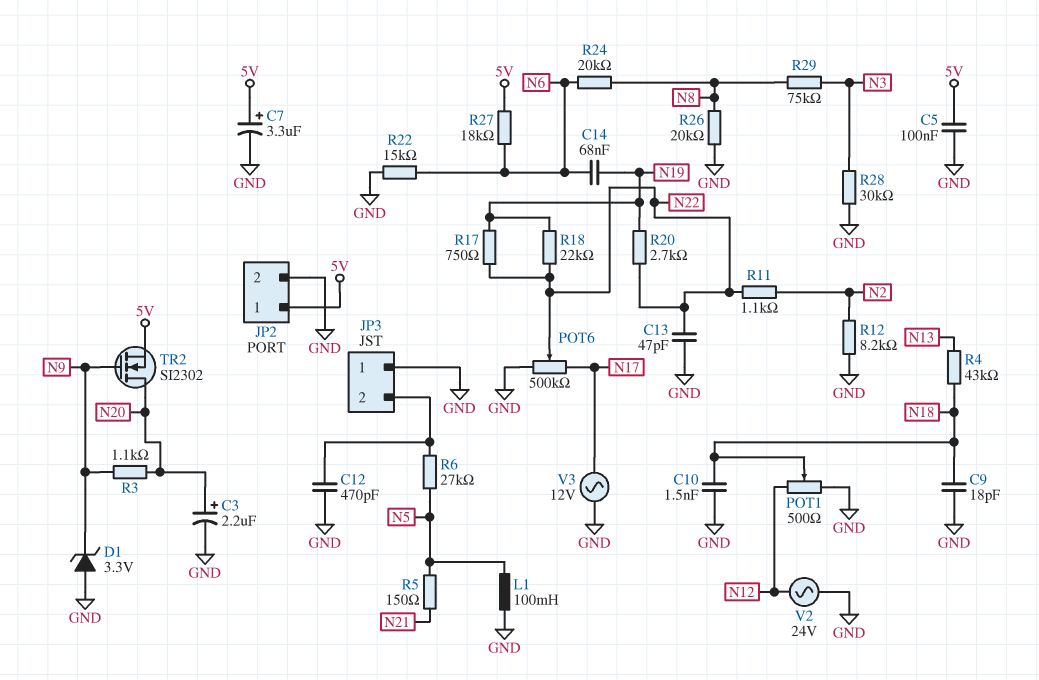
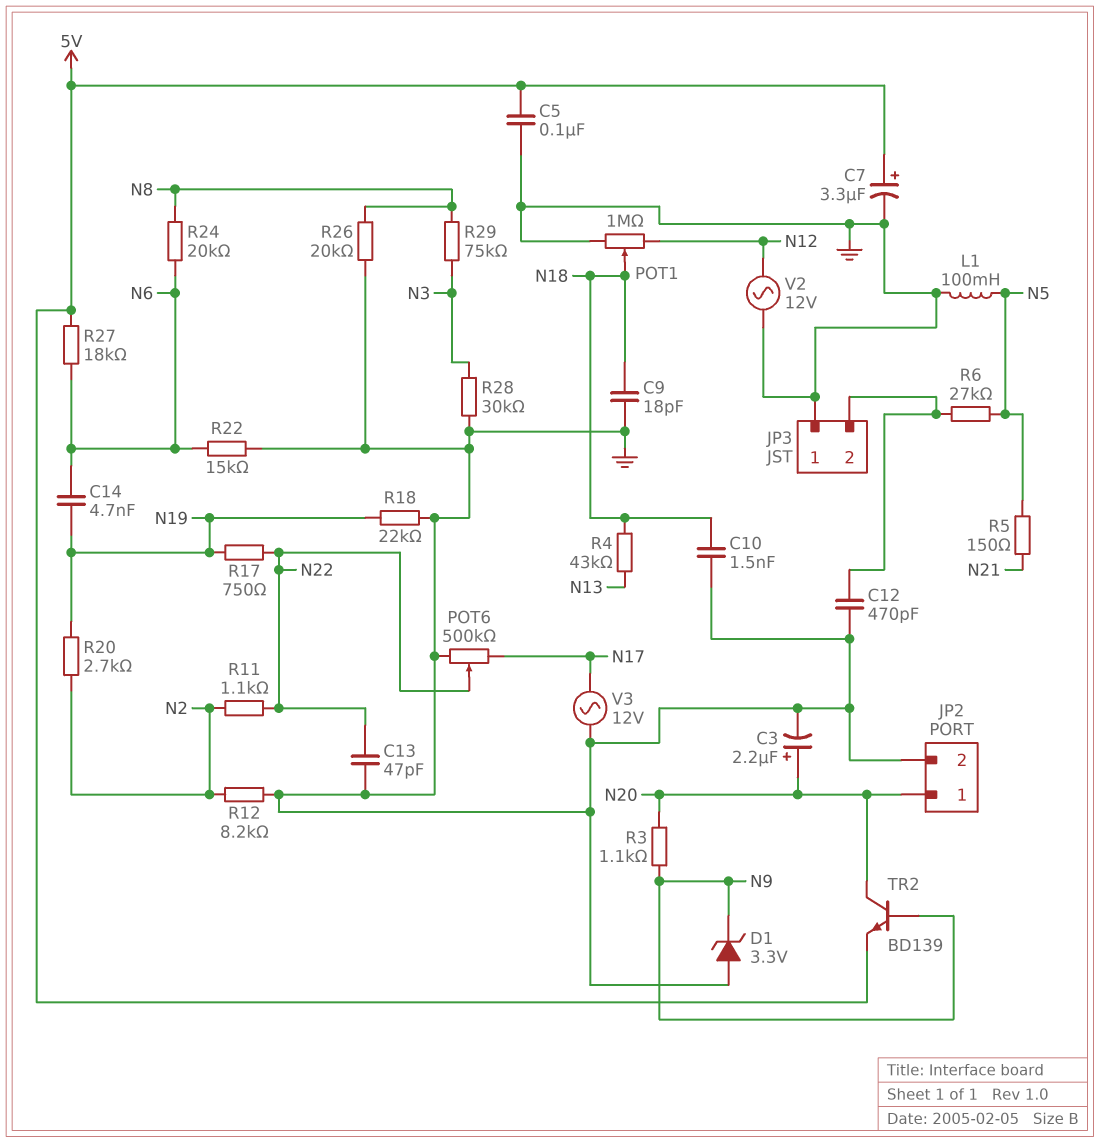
C14: 68nF (N6, N19) -> 4.7nF (N6, N19)
JP2 pin 1: 5V -> N20
POT1: 500 (GND, N12, wiper N18) -> 1M (GND, N12, wiper N18)
R18: 22k (N19, N22) -> 22k (GND, N19)
R20: 2.7k (N19, N22) -> 2.7k (N2, N19)
TR2: NMOS SI2302 (G N9, D N20, S 5V) -> NPN BD139 (B N9, C N20, E 5V)
V2: AC 24V (GND, N12) -> AC 12V (GND, N12)

